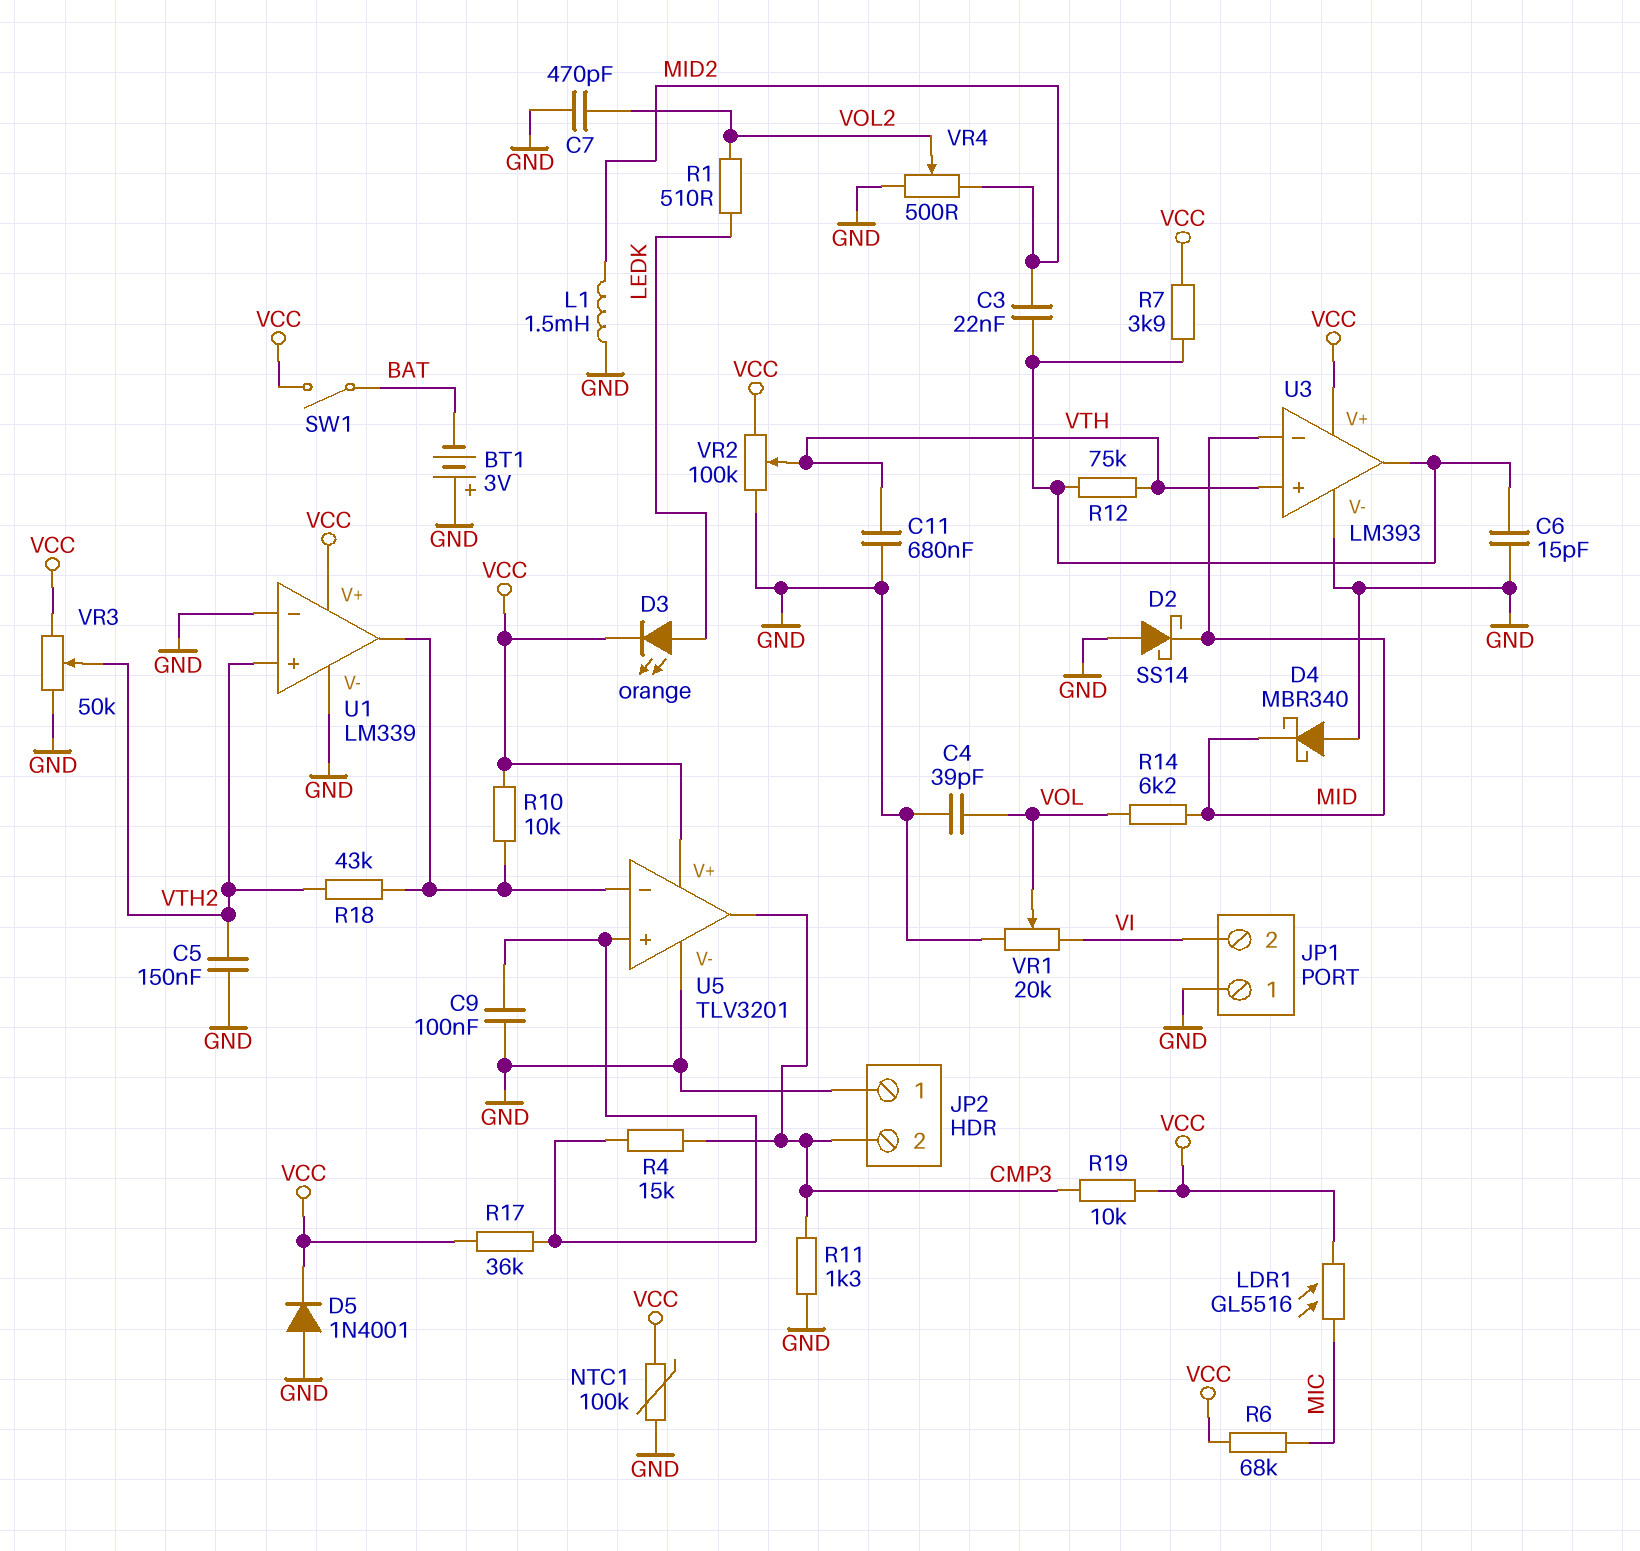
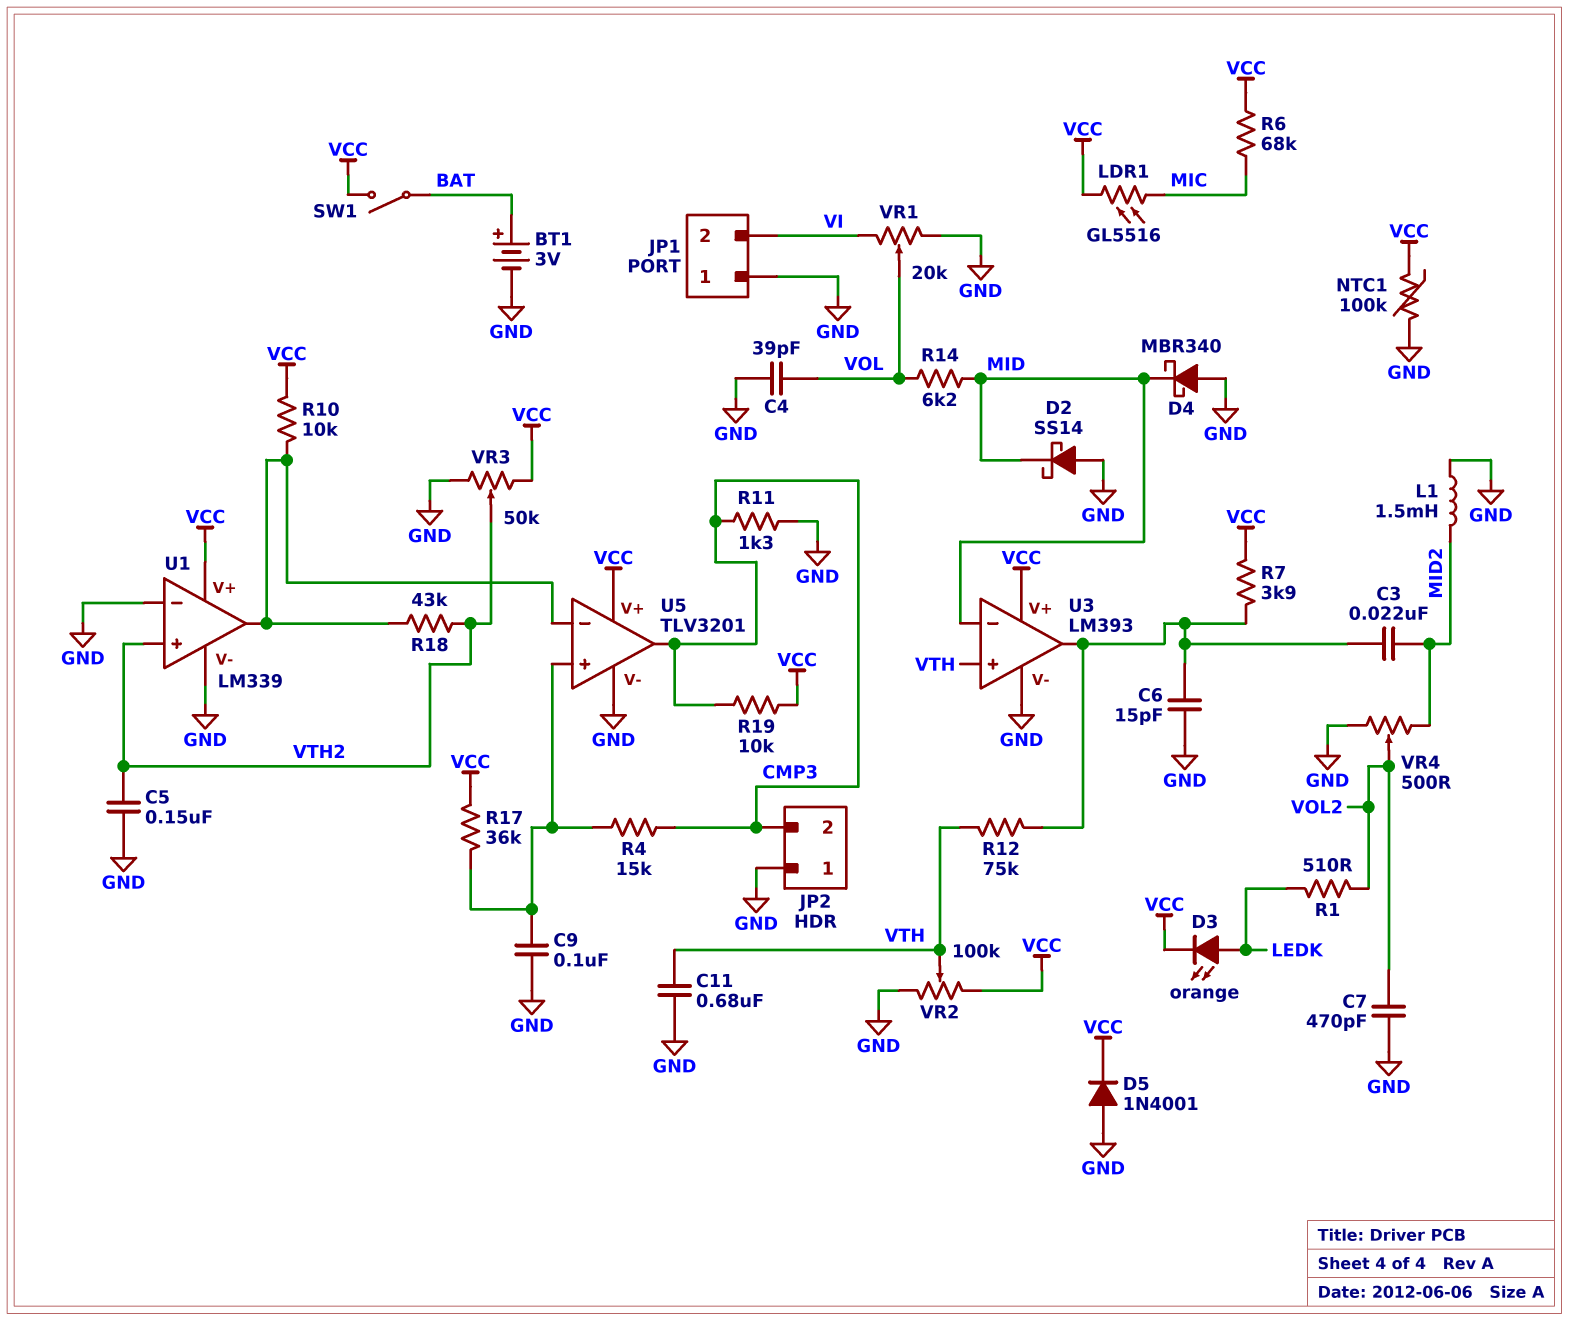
BT1: 3V (plus GND, minus BAT) -> 3V (plus BAT, minus GND)

